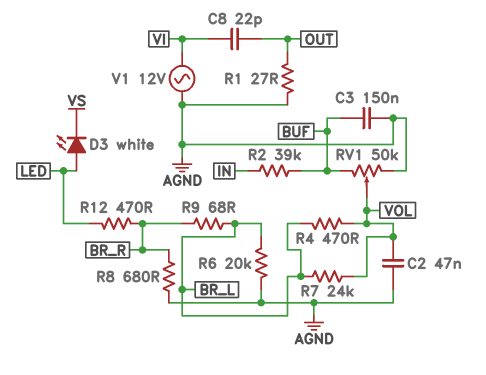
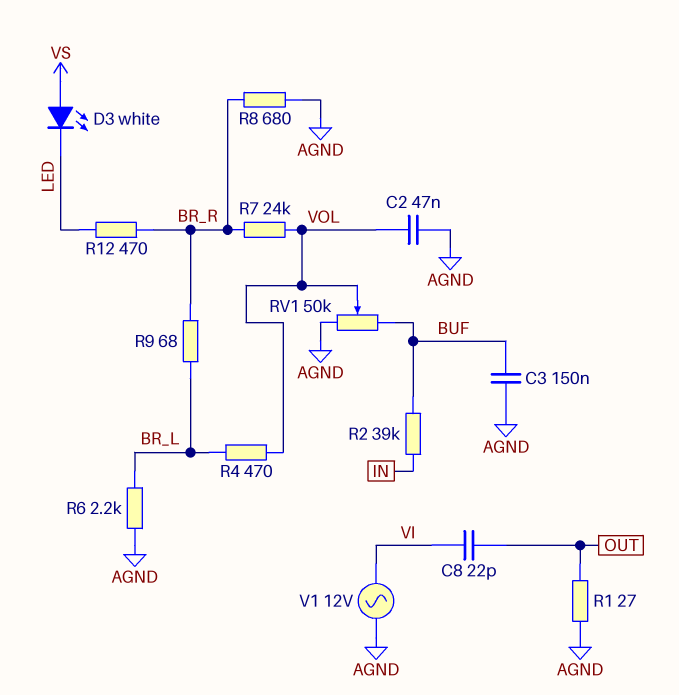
D3: LED white (A LED, K VS) -> LED white (A VS, K LED)
R6: 20k (AGND, BR_L) -> 2.2k (AGND, BR_L)
R7: 24k (BR_L, VOL) -> 24k (BR_R, VOL)

